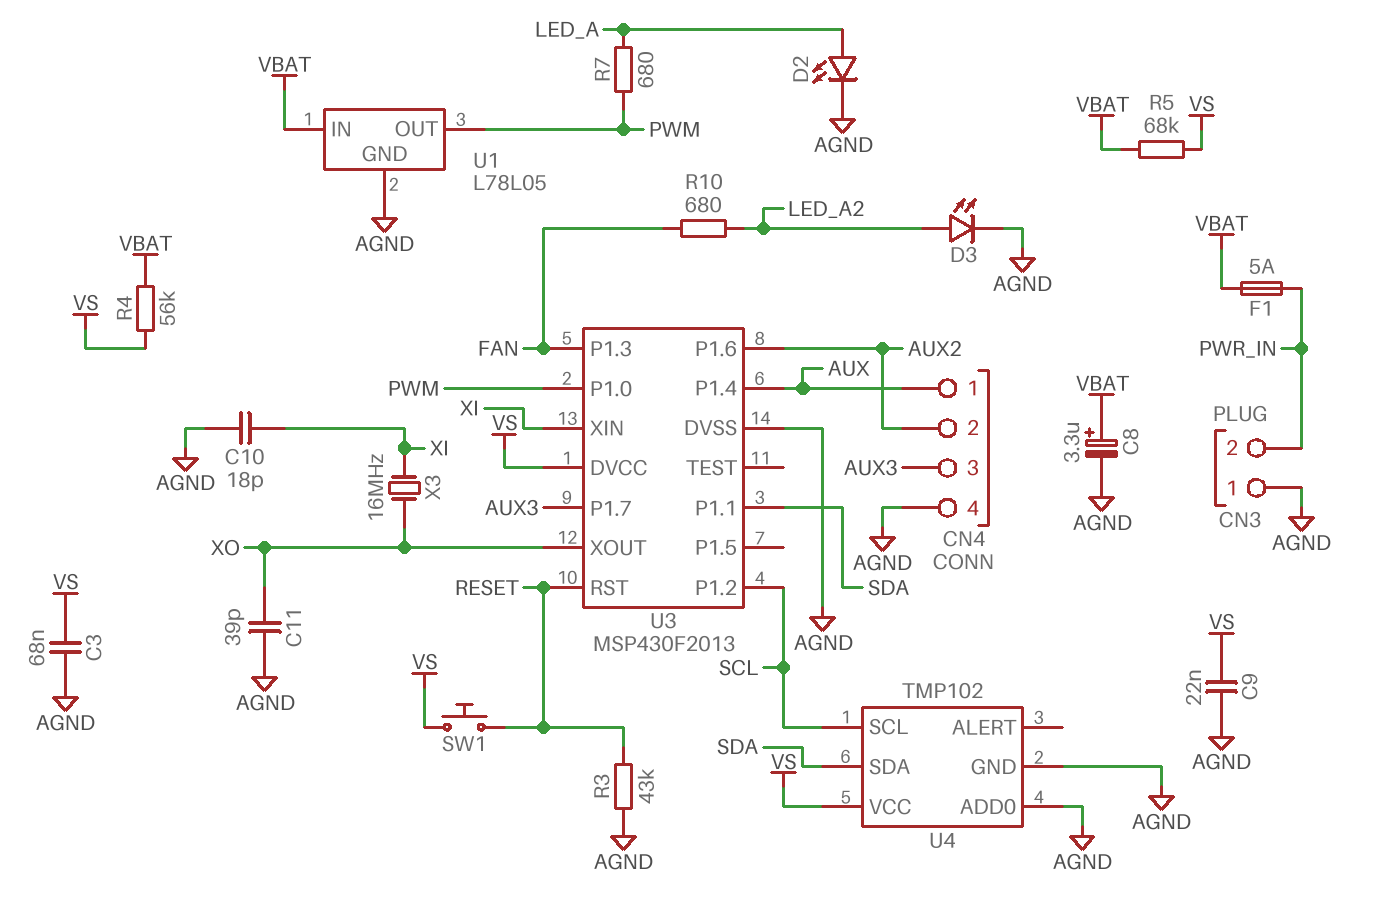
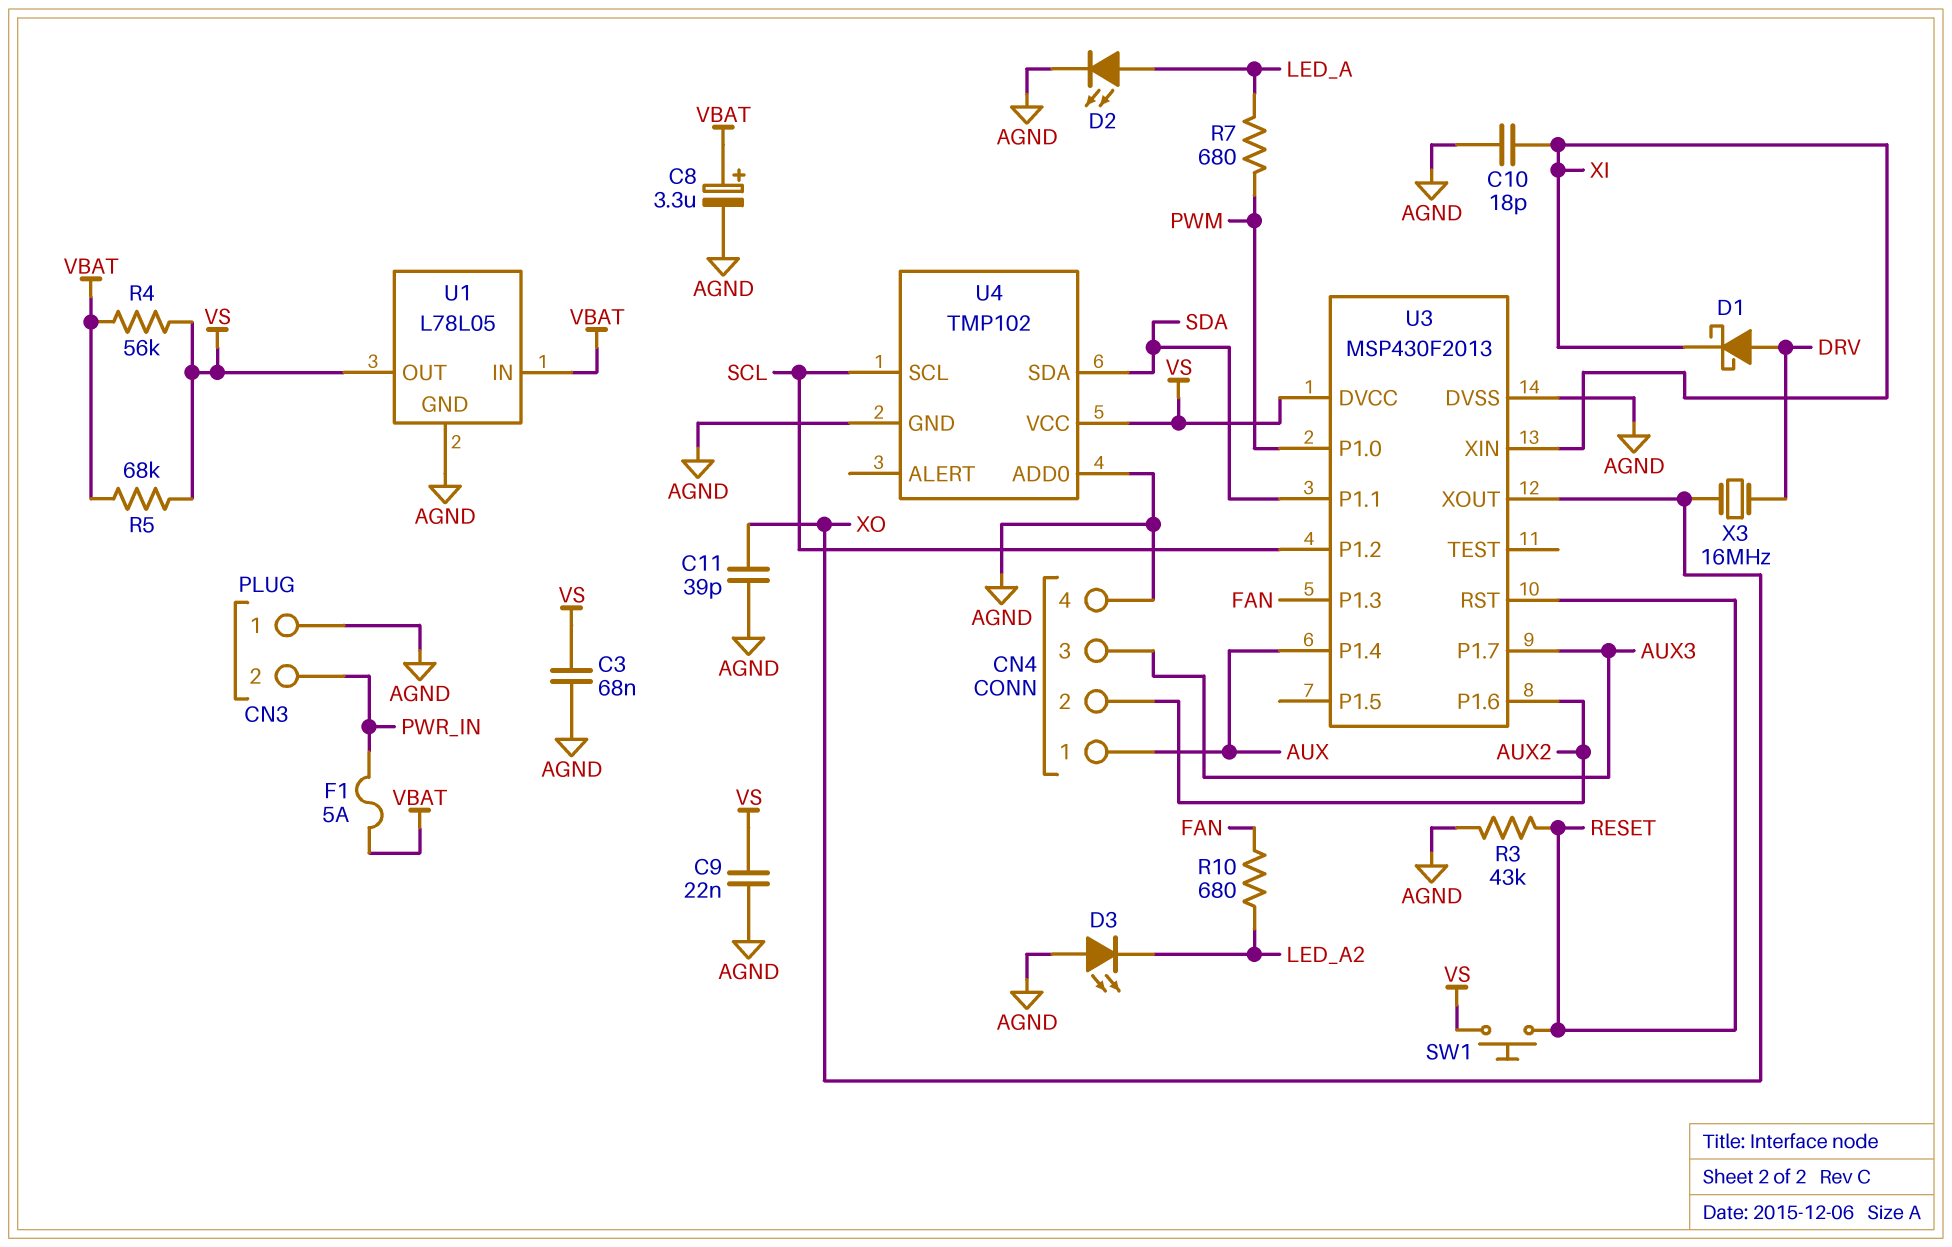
D1: none -> schottky (A DRV, K XI)
D3: LED (A LED_A2, K AGND) -> LED (A AGND, K LED_A2)
U1 pin OUT: PWM -> VS
X3: 16MHz (XI, XO) -> 16MHz (DRV, XO)

